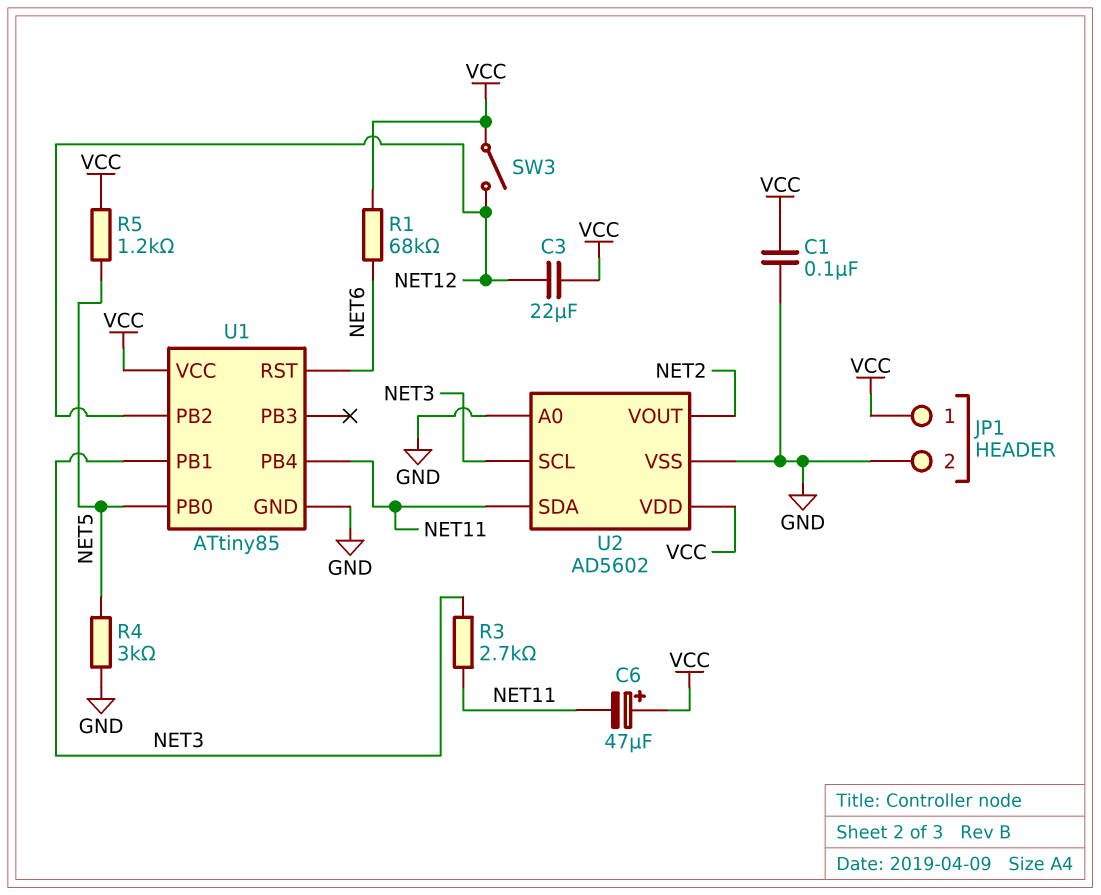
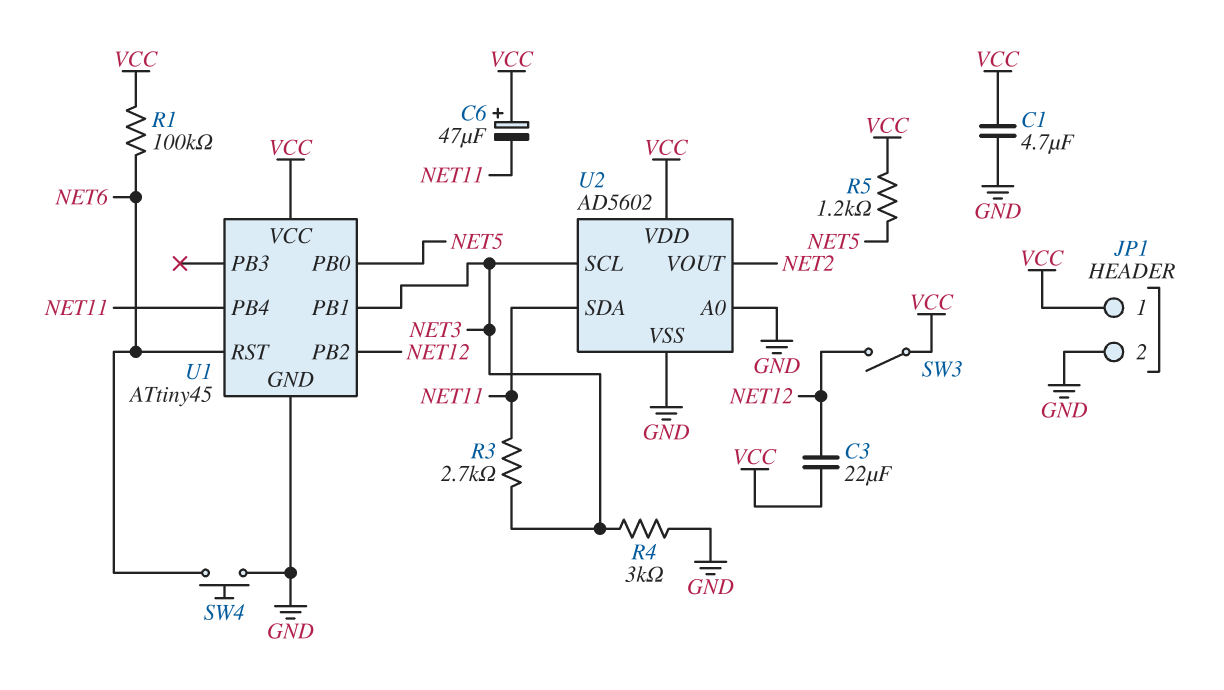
C1: 100nF (GND, VCC) -> 4.7uF (GND, VCC)
R1: 68k (NET6, VCC) -> 100k (NET6, VCC)
R4: 3k (GND, NET5) -> 3k (GND, NET3)
SW4: none -> button (GND, NET6)
U1: ATtiny85 -> ATtiny45

